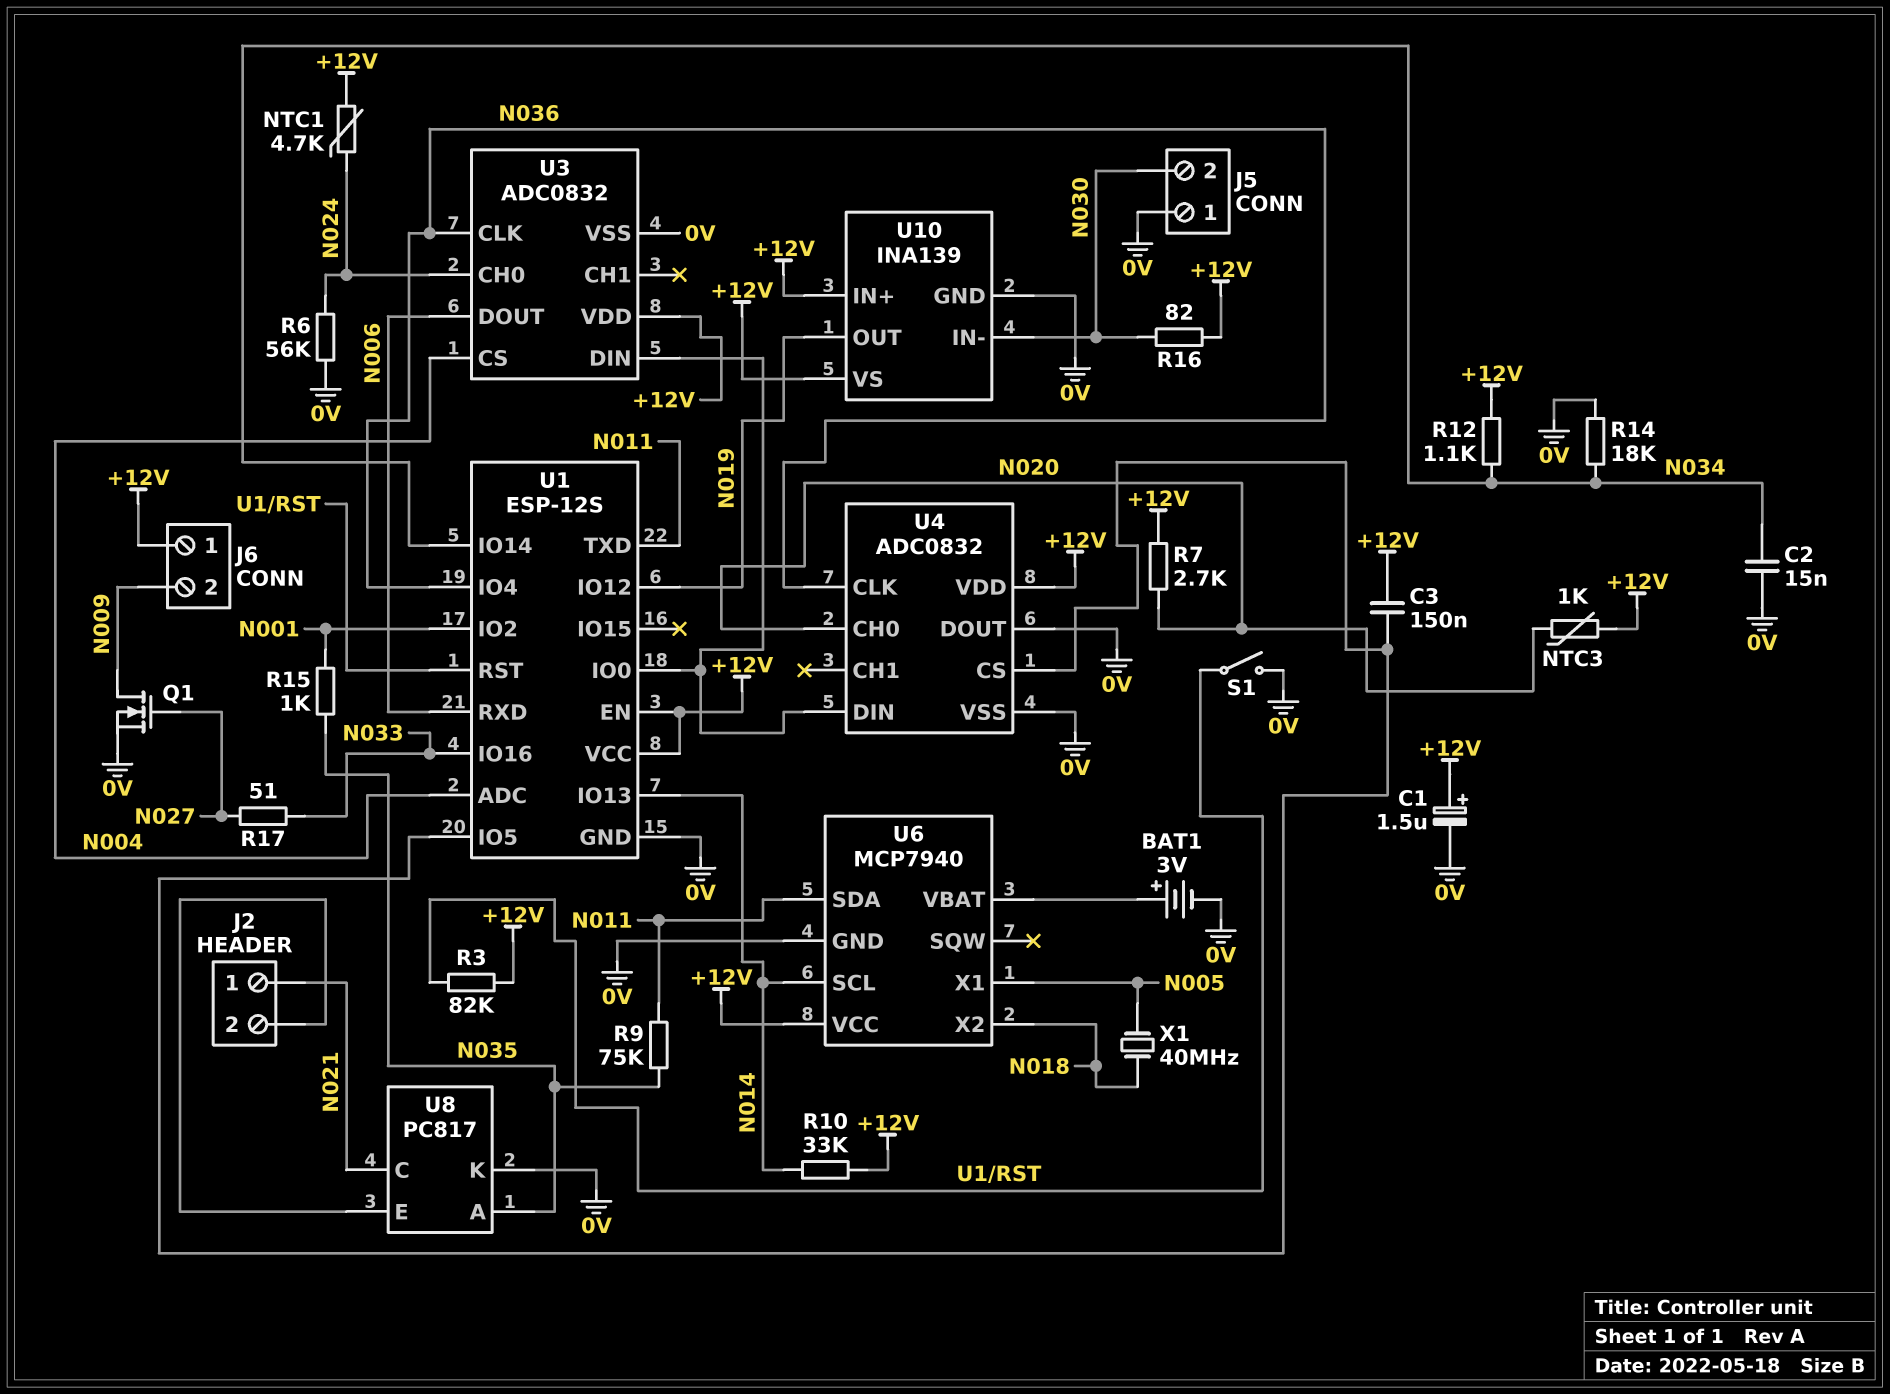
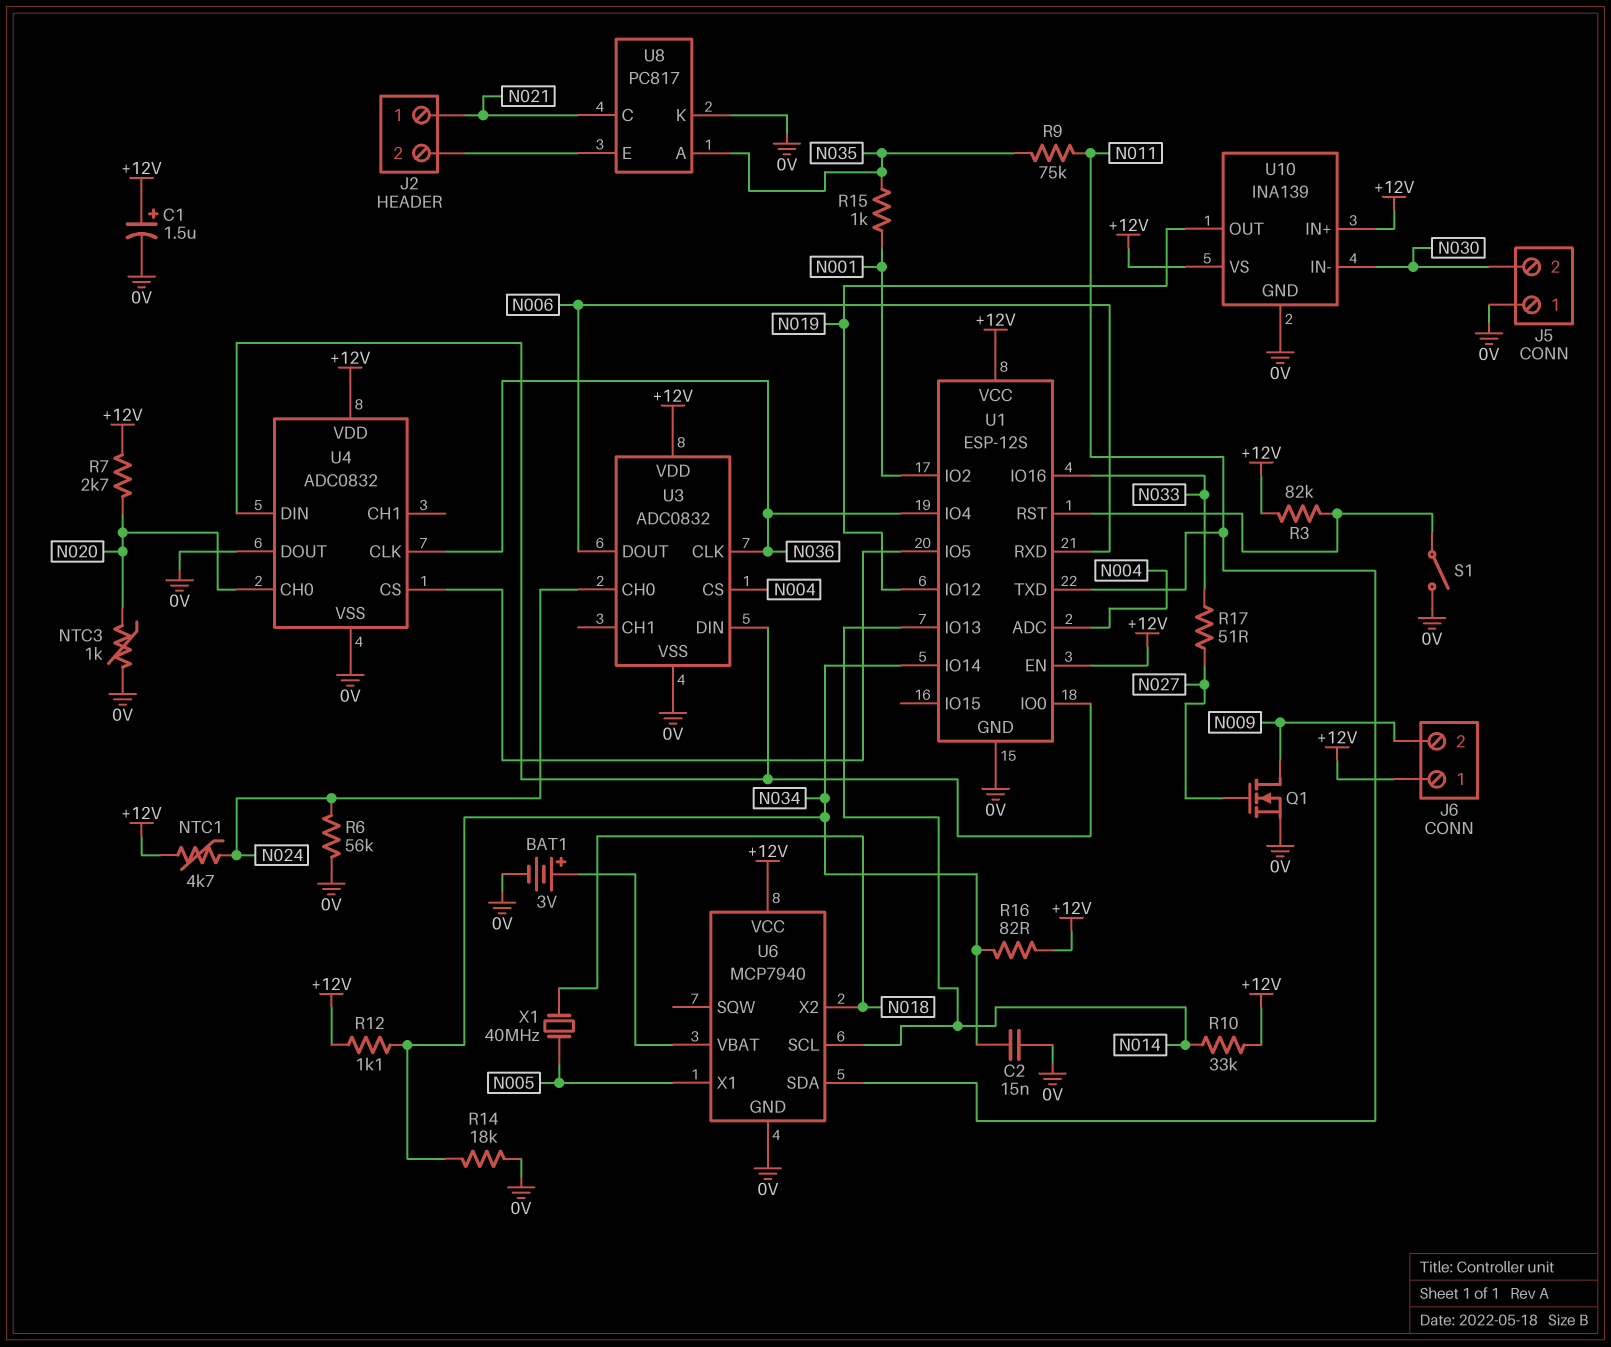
C3: 150nF (+12V, U1/IO5) -> none
NTC3: 1k (+12V, N020) -> 1k (0V, N020)
R16: 82 (+12V, N030) -> 82 (+12V, N034)

